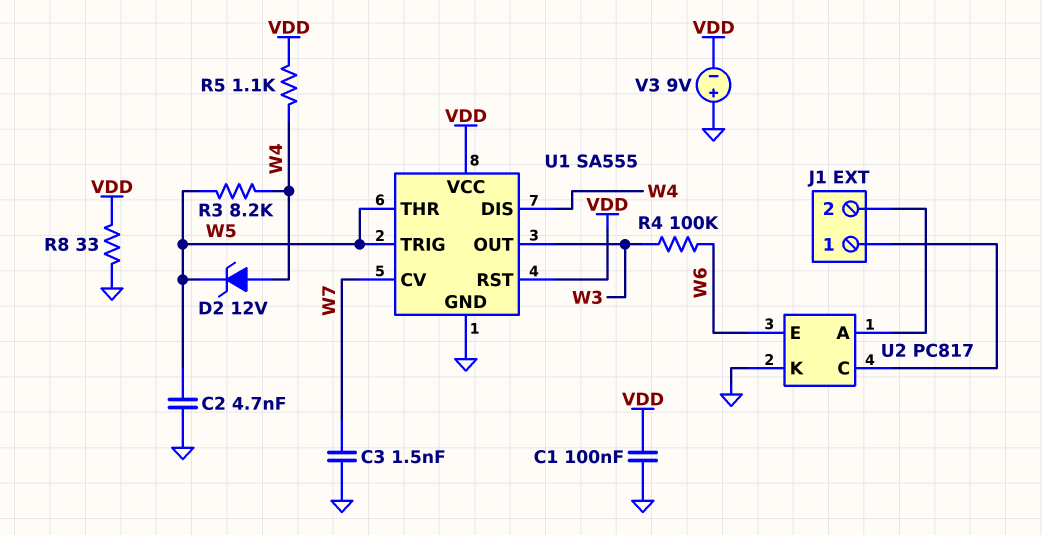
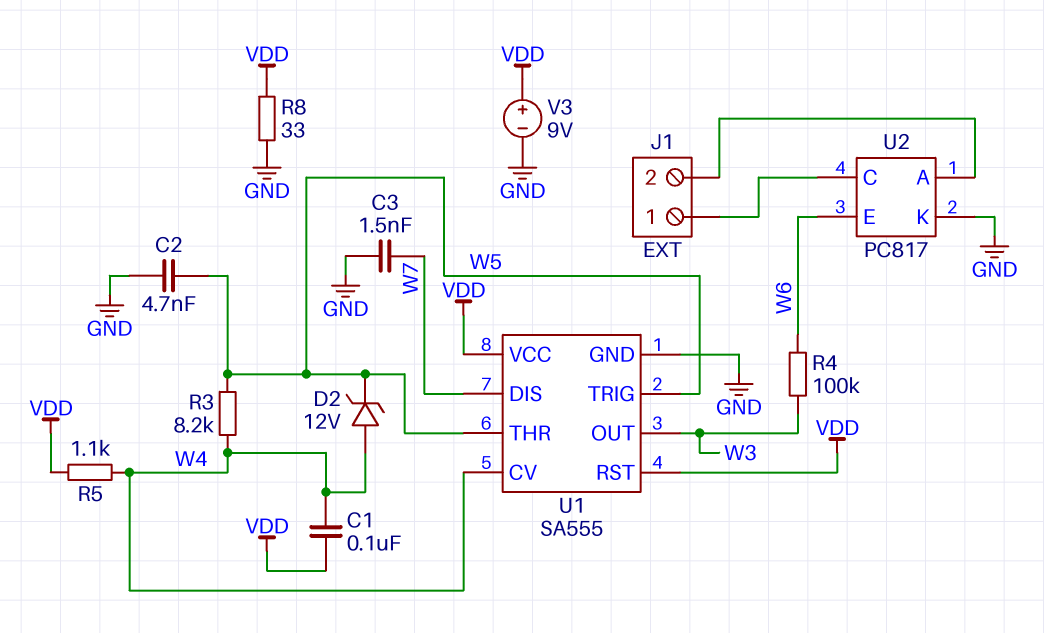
C1: 100nF (GND, VDD) -> 100nF (VDD, W4)
U1 pin CV: W7 -> W4
U1 pin DIS: W4 -> W7
V3: 9V (plus GND, minus VDD) -> 9V (plus VDD, minus GND)

